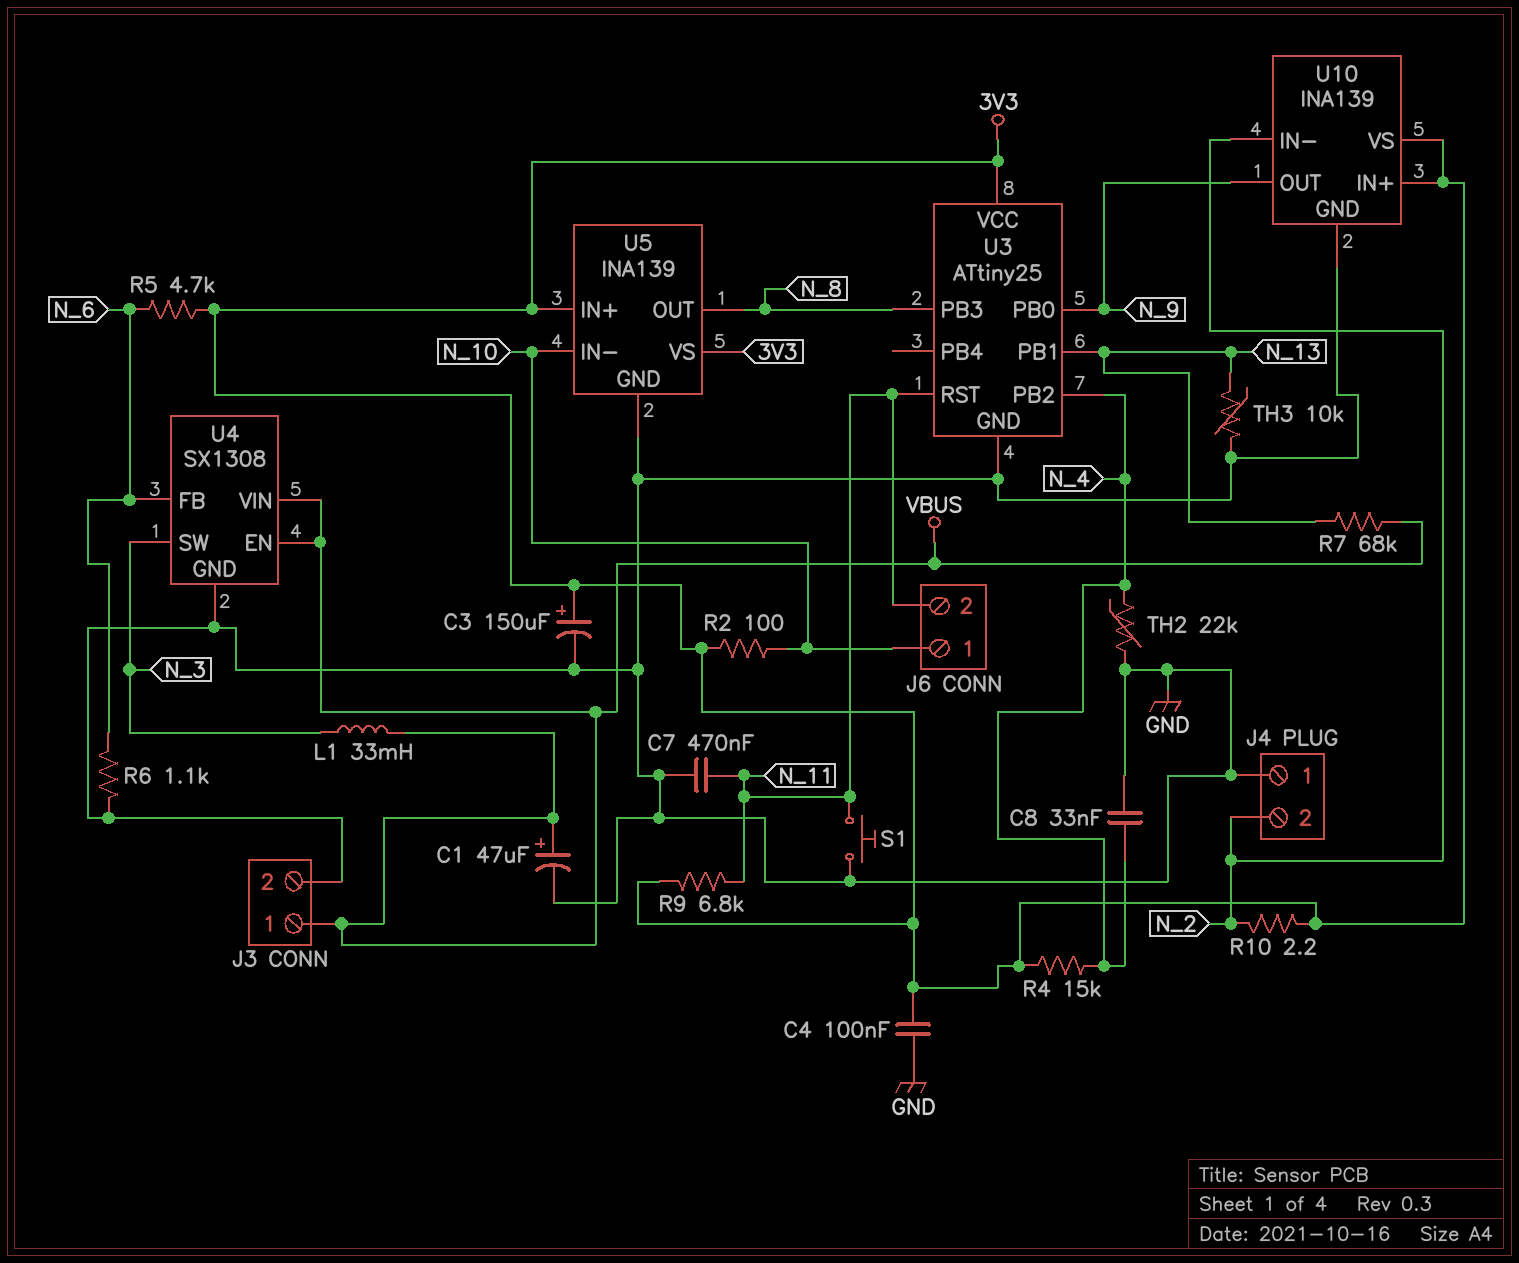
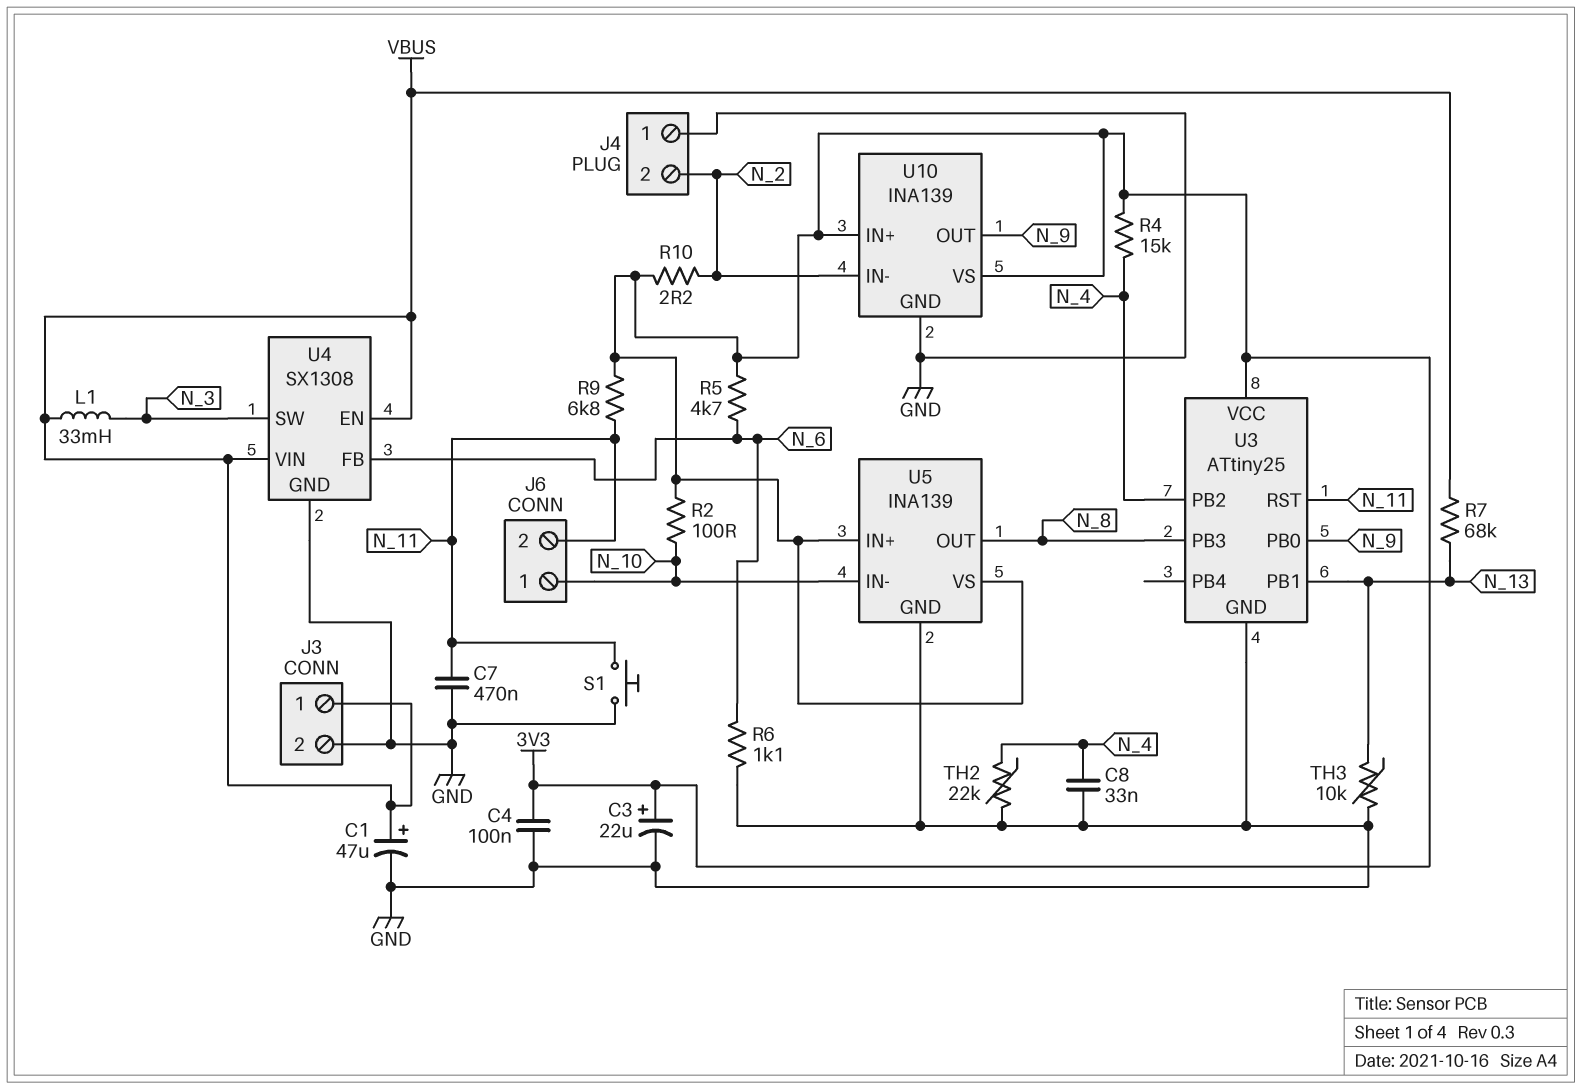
C3: 150uF (plus 3V3, minus GND) -> 22uF (plus 3V3, minus GND)

